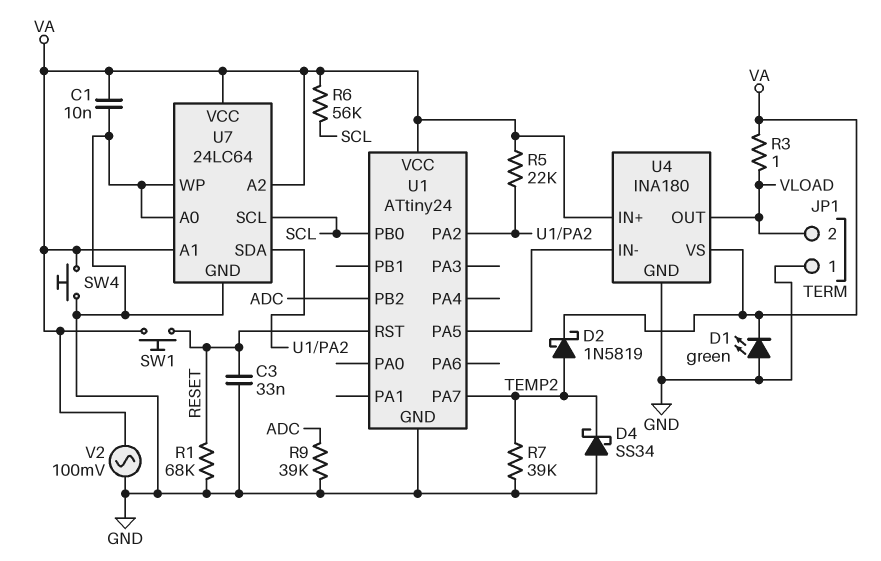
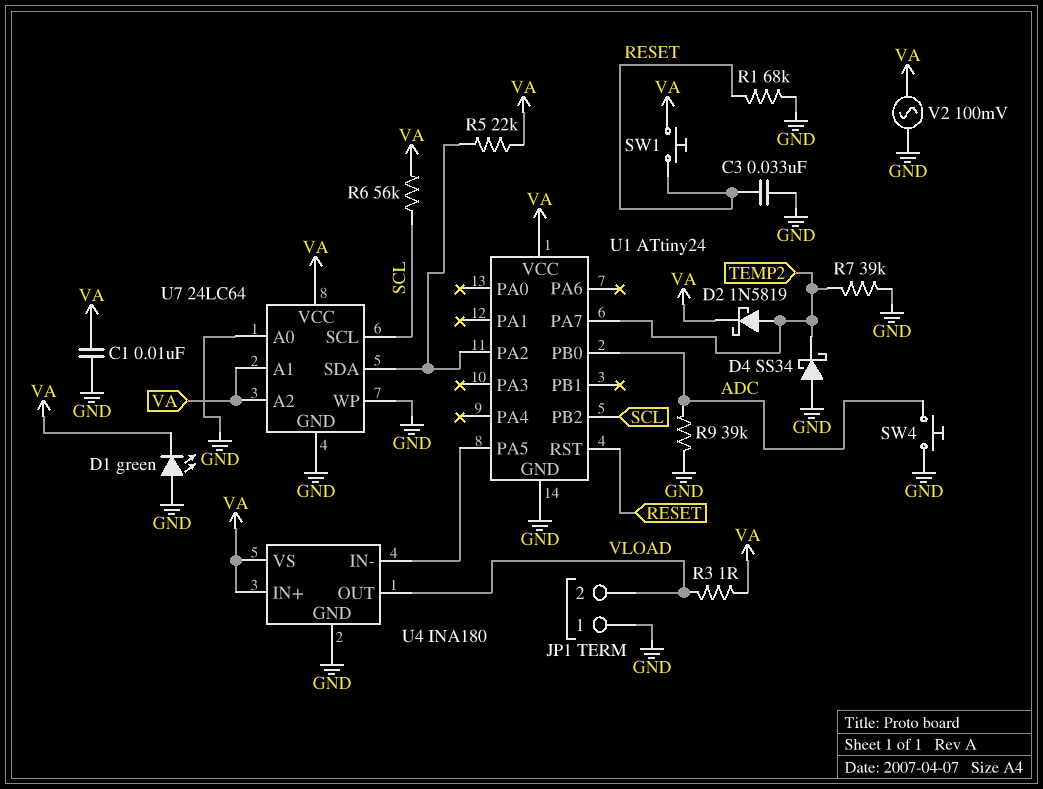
SW4: button (GND, VA) -> button (ADC, GND)
U1 pin PB0: SCL -> ADC
U1 pin PB2: ADC -> SCL

